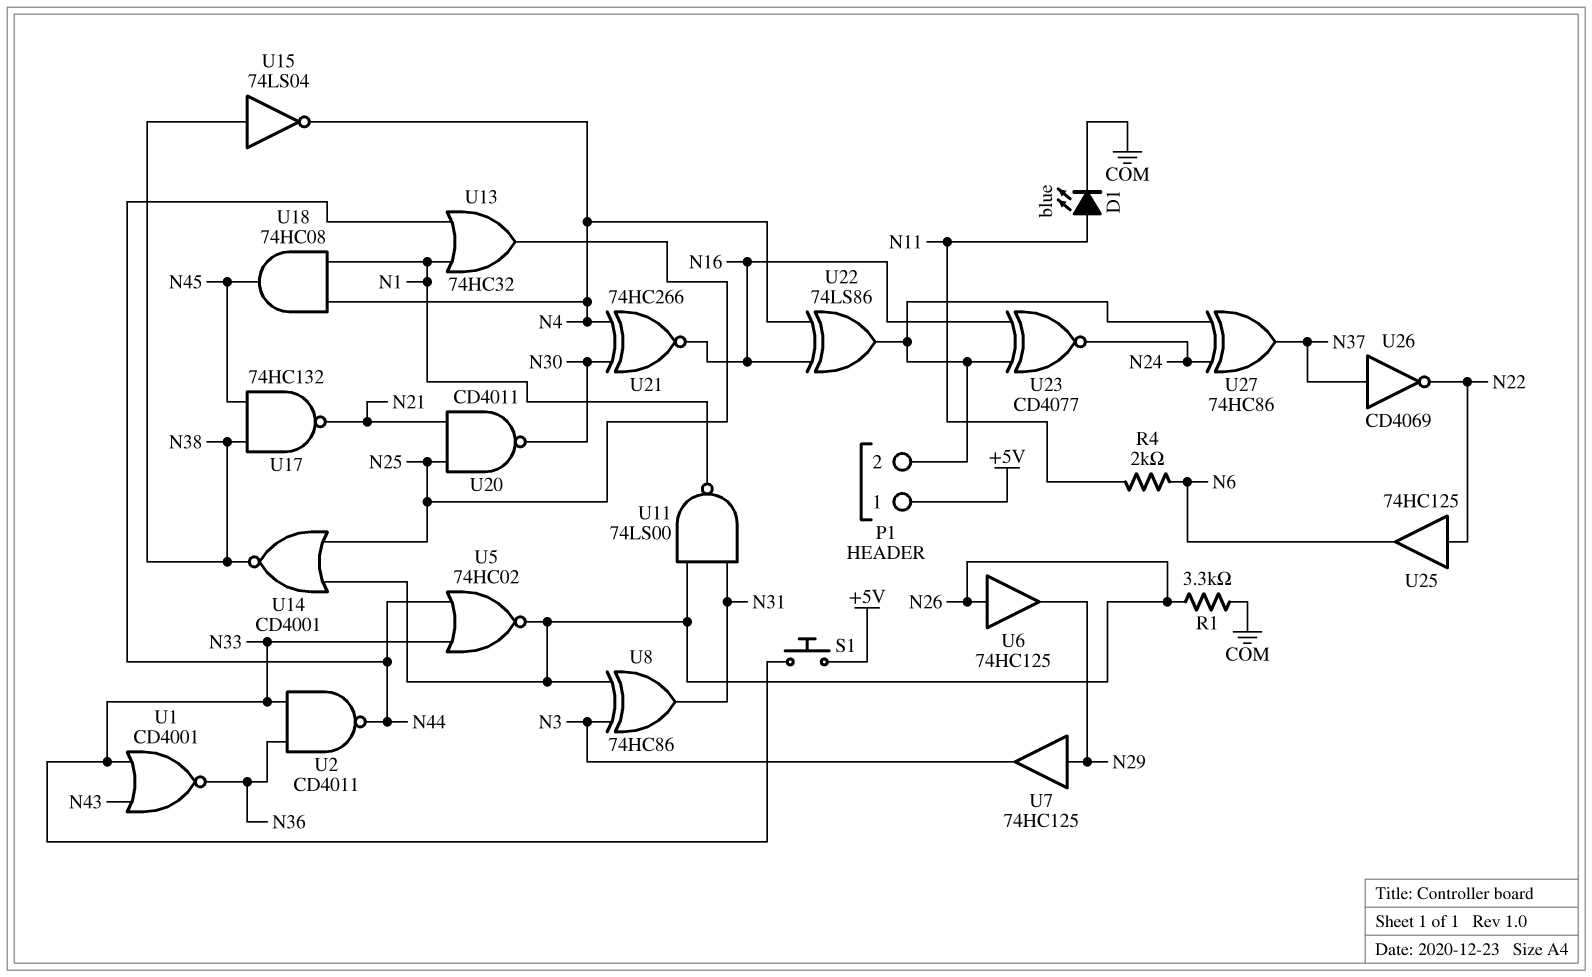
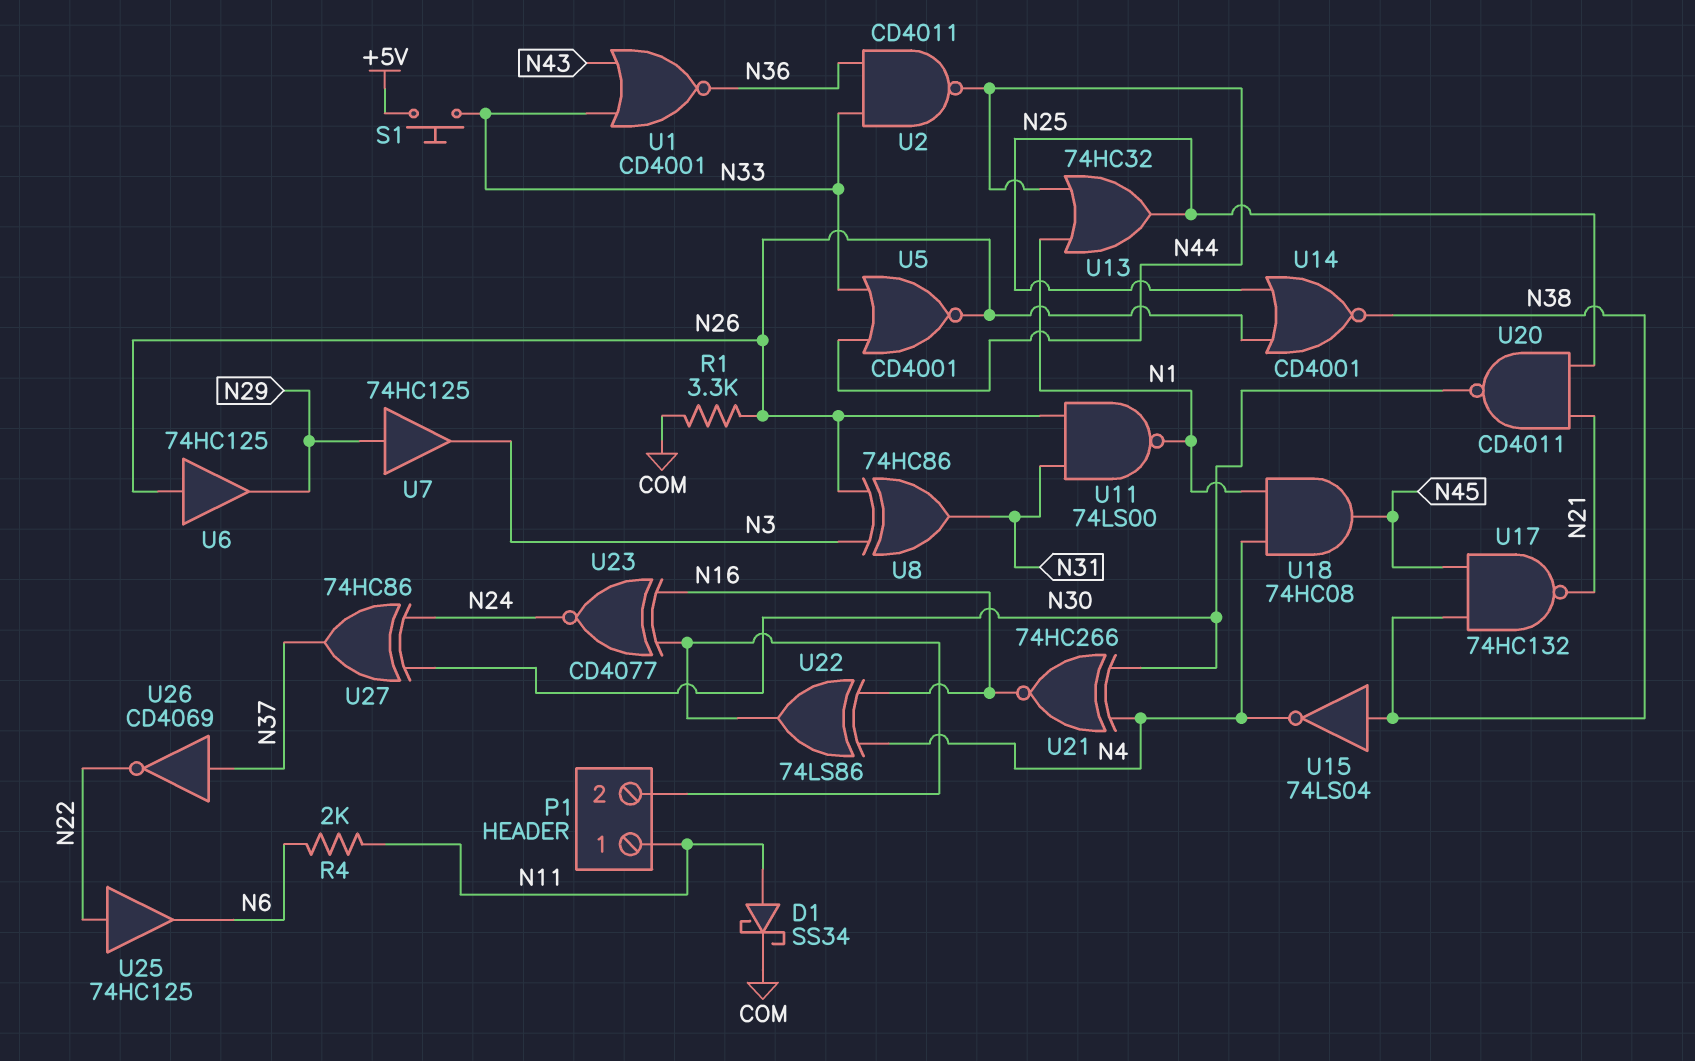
D1: LED blue (A N11, K COM) -> schottky SS34 (A N11, K COM)
P1 pin 1: +5V -> N11
U5: NOR 74HC02 (in N33, in N44, out N26) -> NOR CD4001 (in N33, in N44, out N26)
U27: XOR 74HC86 (in N24, in P1/2, out N37) -> XOR 74HC86 (in N24, in N30, out N37)

